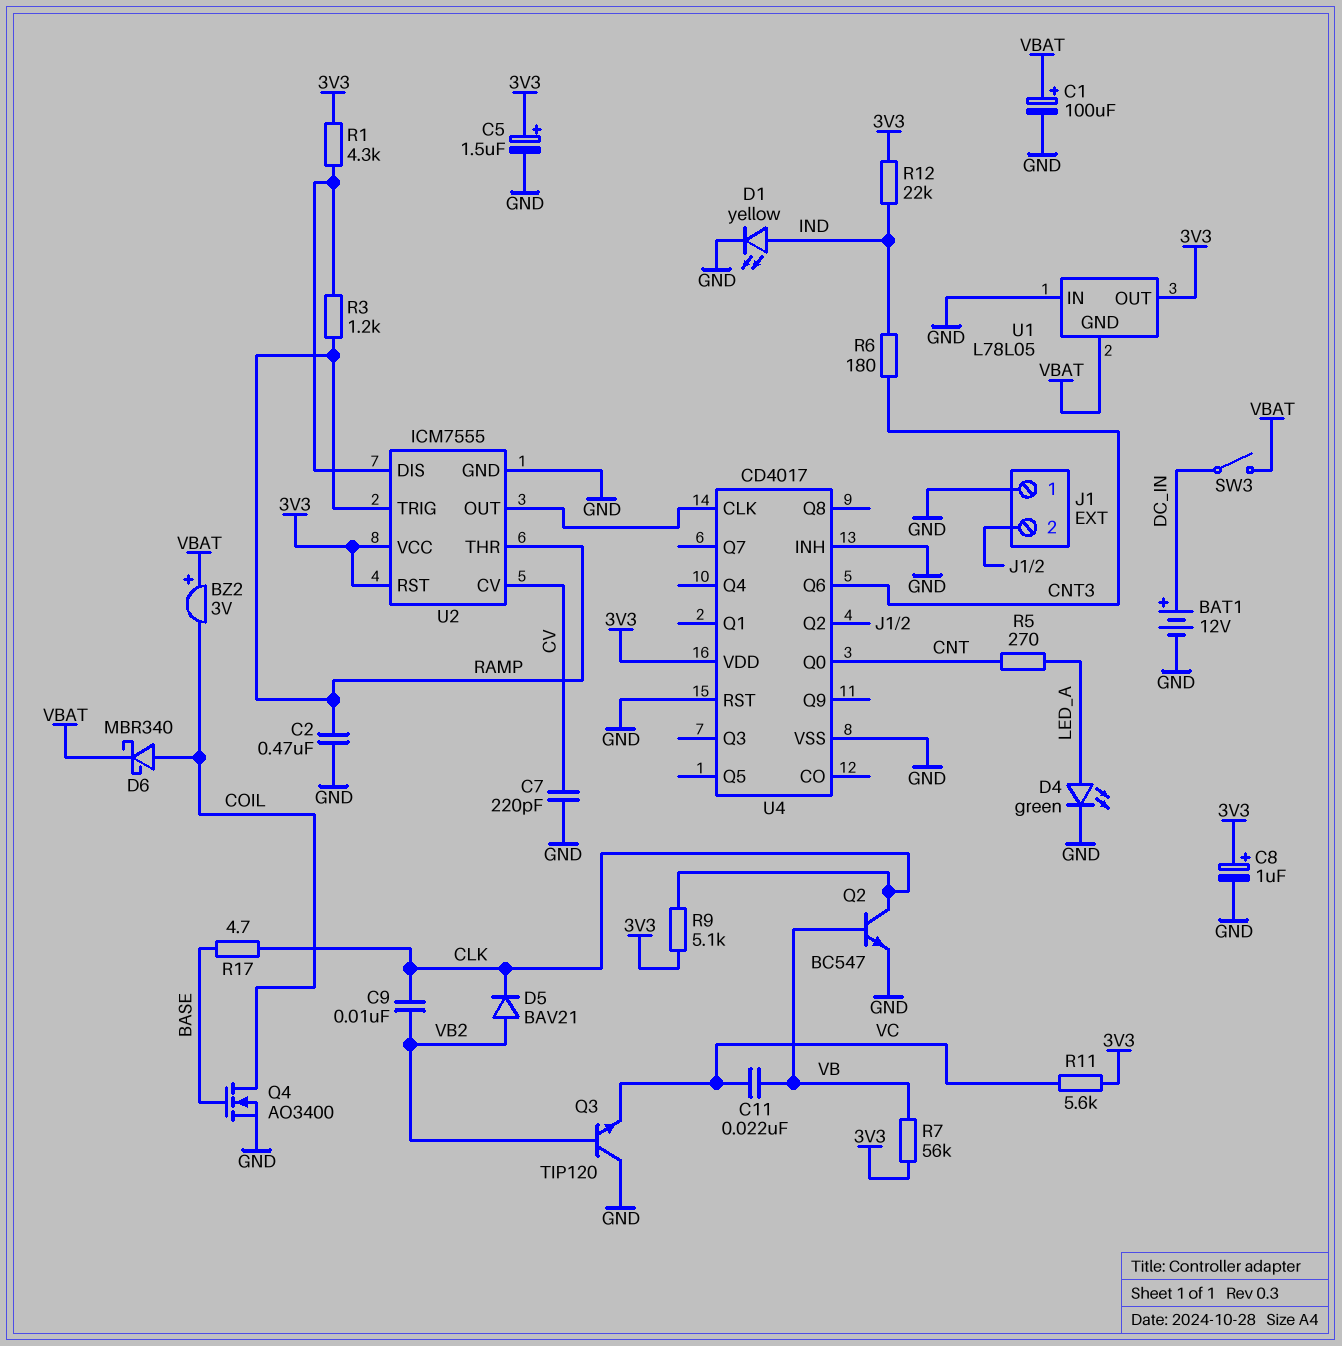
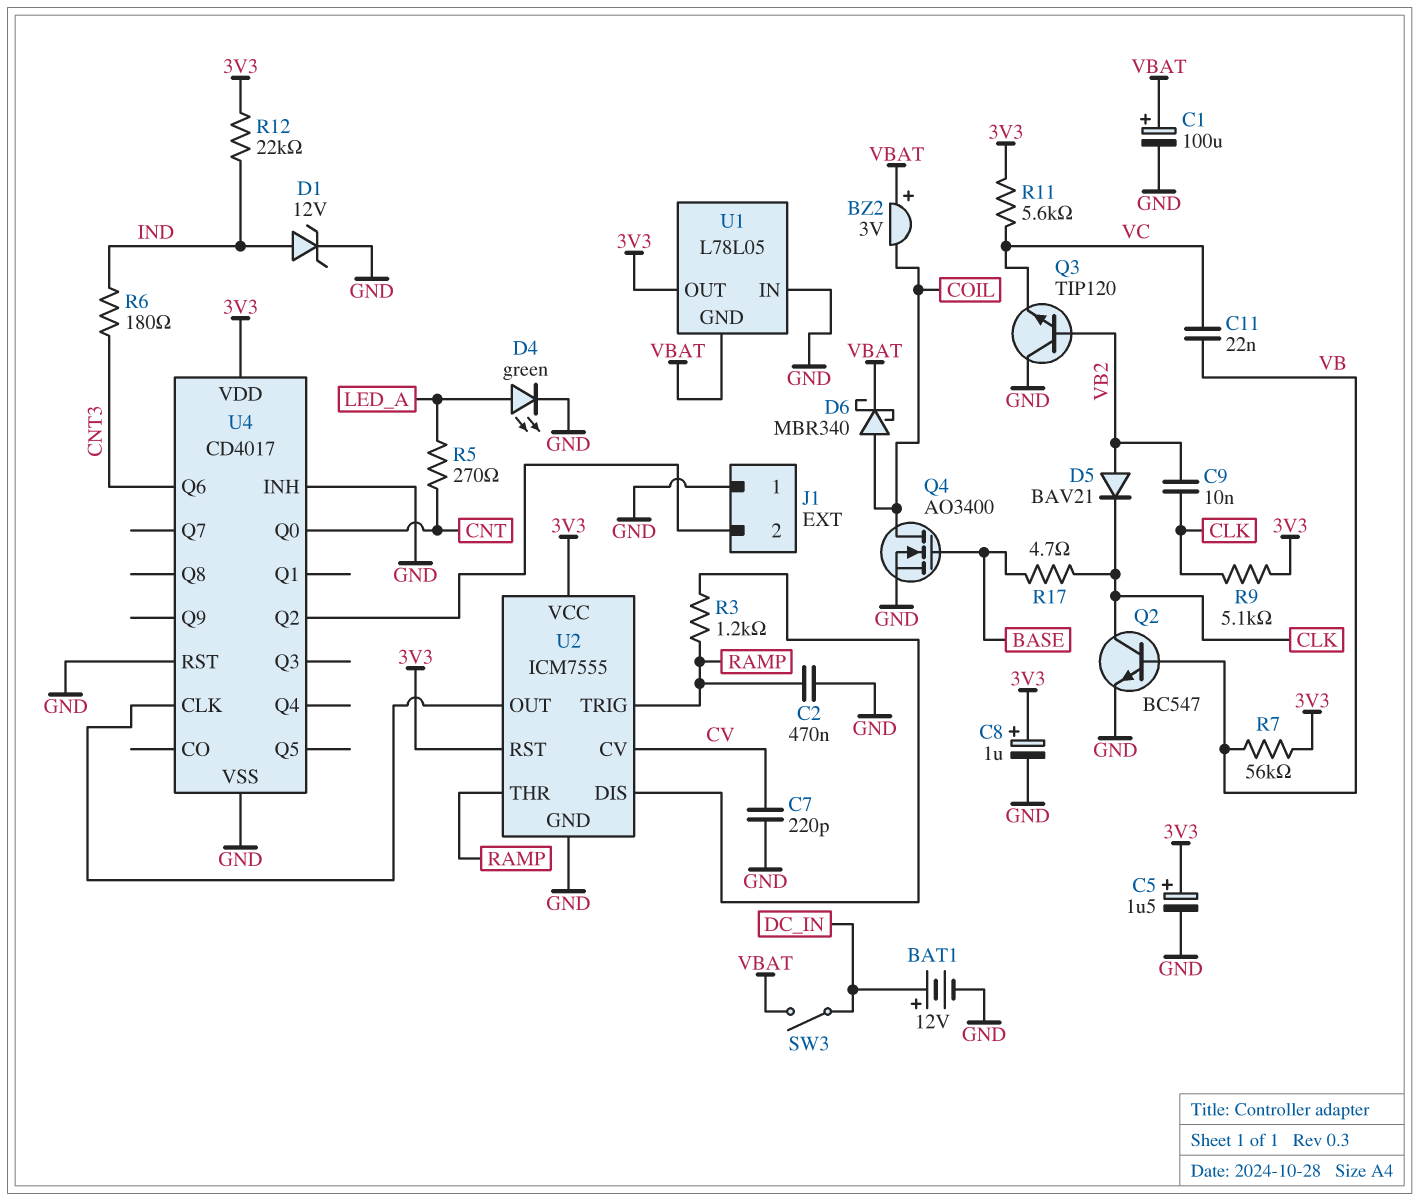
D1: LED yellow (A IND, K GND) -> zener 12V (A IND, K GND)
R1: 4.3k (3V3, U2/DIS) -> none

